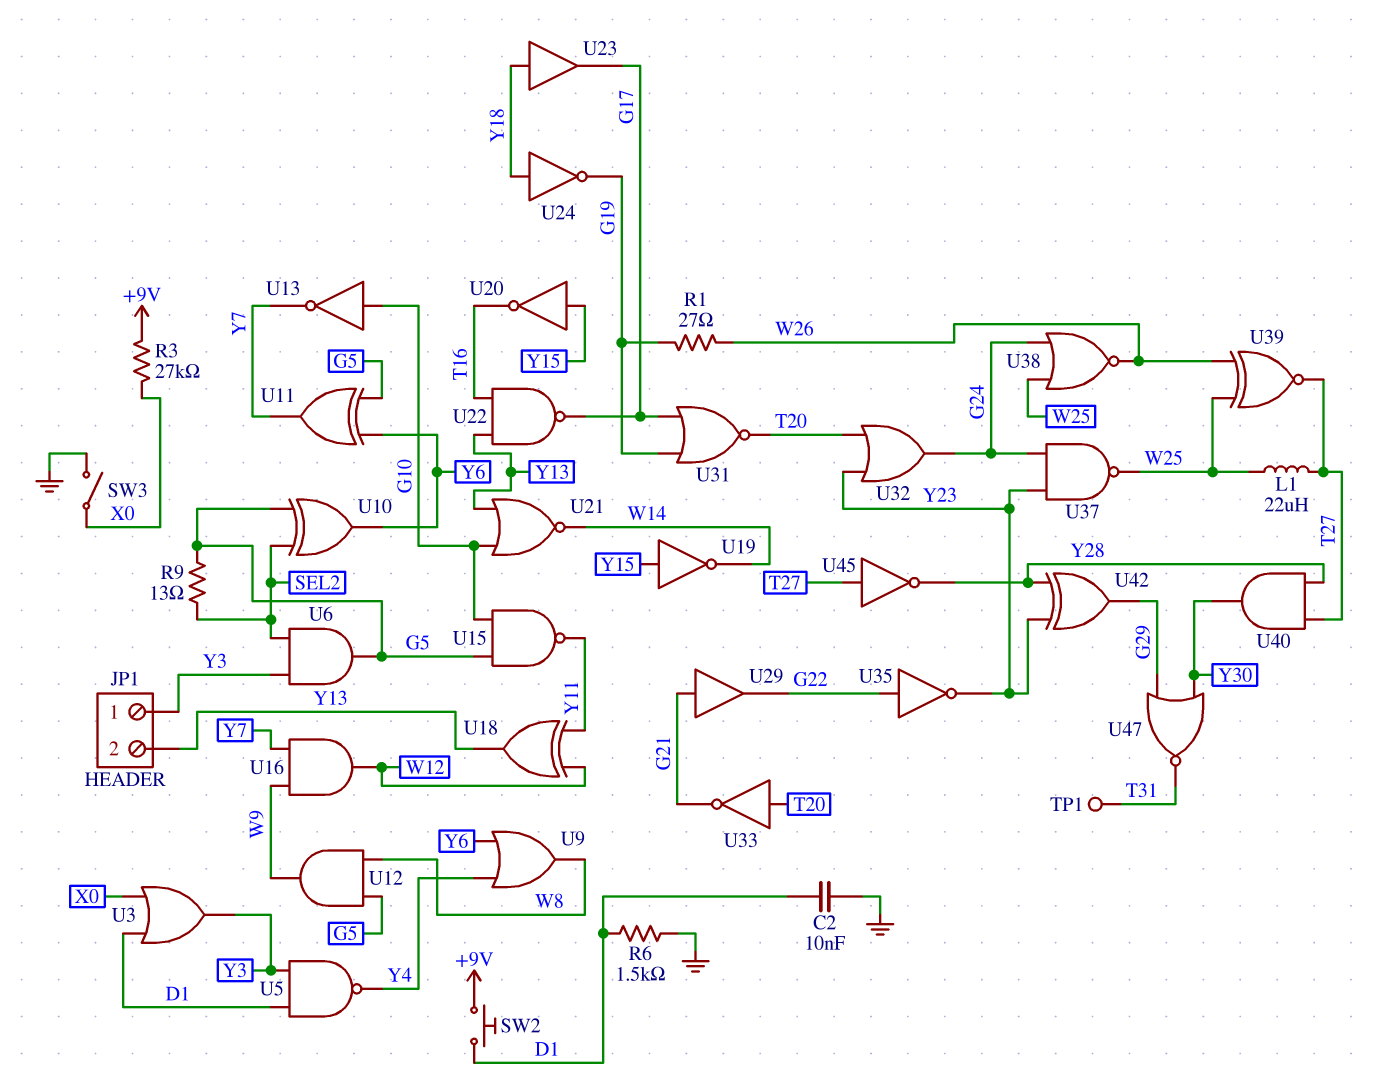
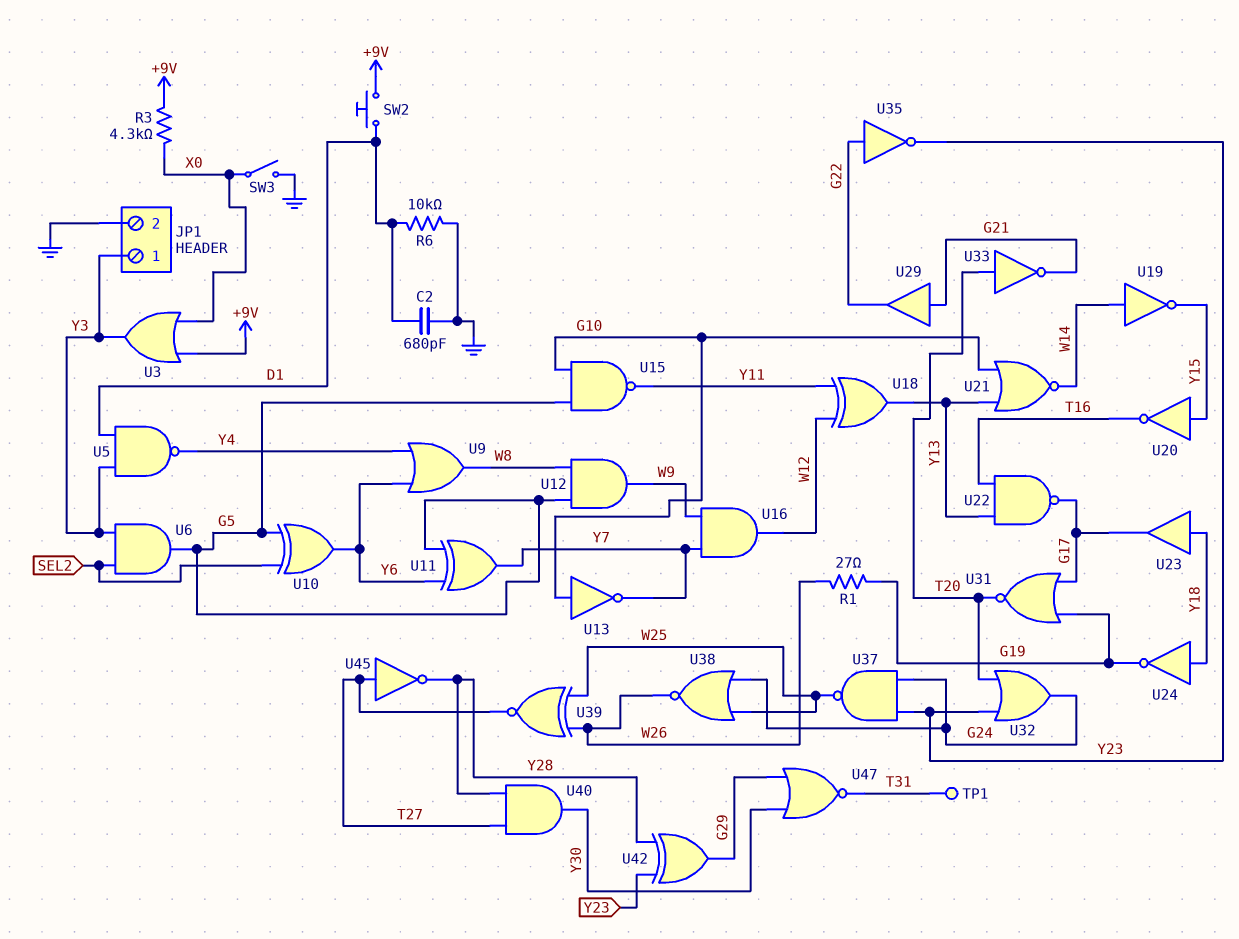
C2: 10nF (D1, GND) -> 680pF (D1, GND)
JP1 pin 2: Y13 -> GND
L1: 22uH (T27, W25) -> none
R3: 27k (+9V, X0) -> 4.3k (+9V, X0)
R6: 1.5k (D1, GND) -> 10k (D1, GND)
R9: 13 (G5, SEL2) -> none
U3: OR (in D1, in X0, out Y3) -> OR (in +9V, in X0, out Y3)
U19: NOT (in Y15, out W14) -> NOT (in W14, out Y15)

